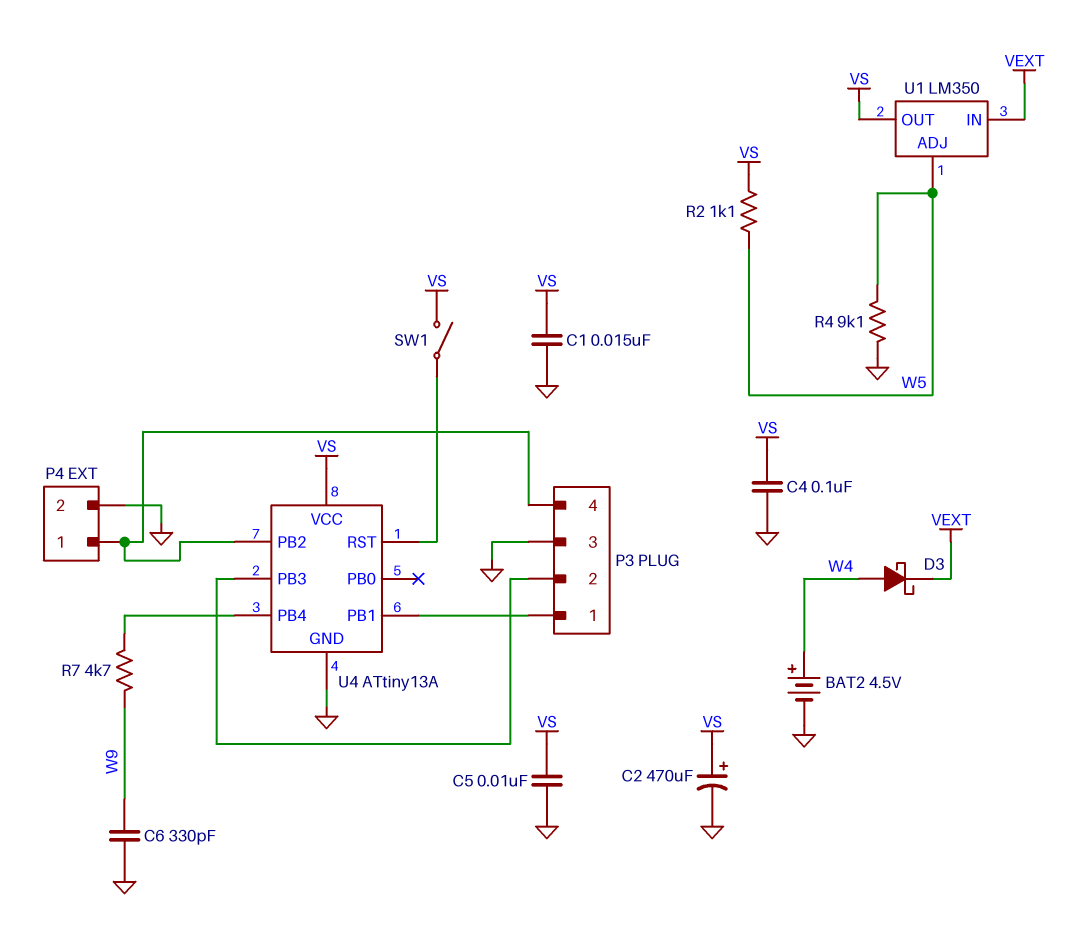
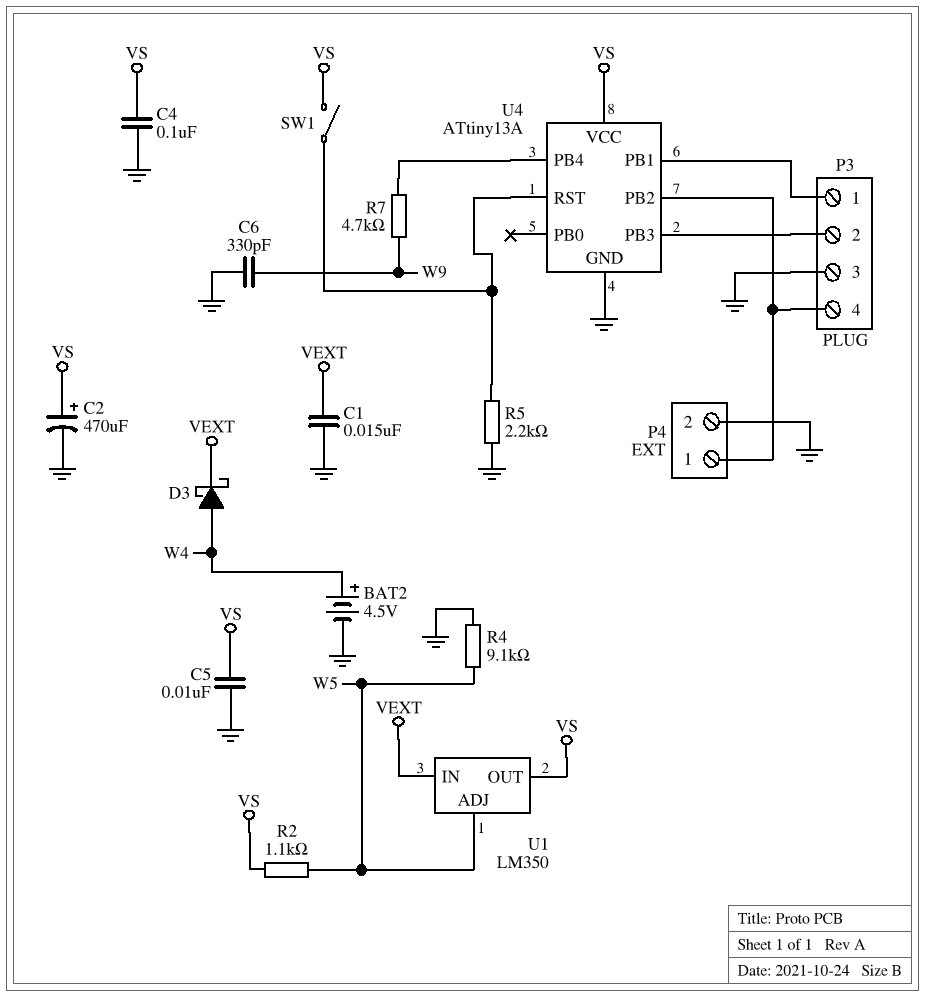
C1: 15nF (GND, VS) -> 15nF (GND, VEXT)
R5: none -> 2.2k (GND, U4/RST)

